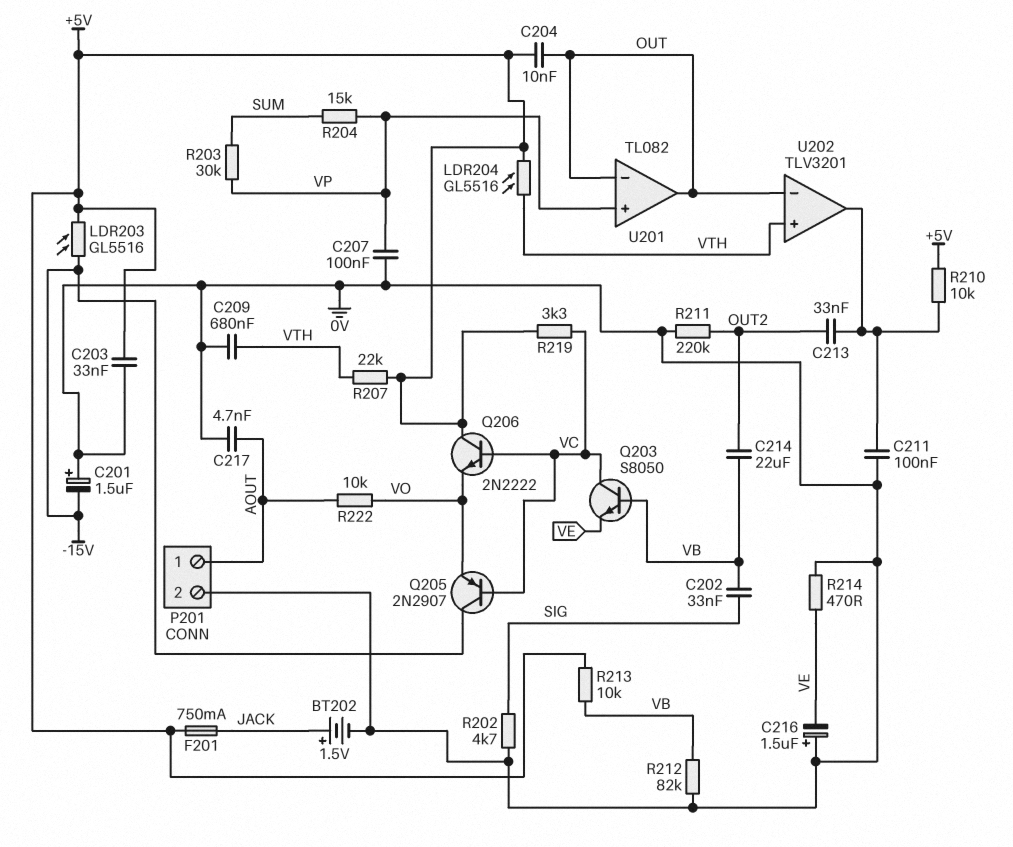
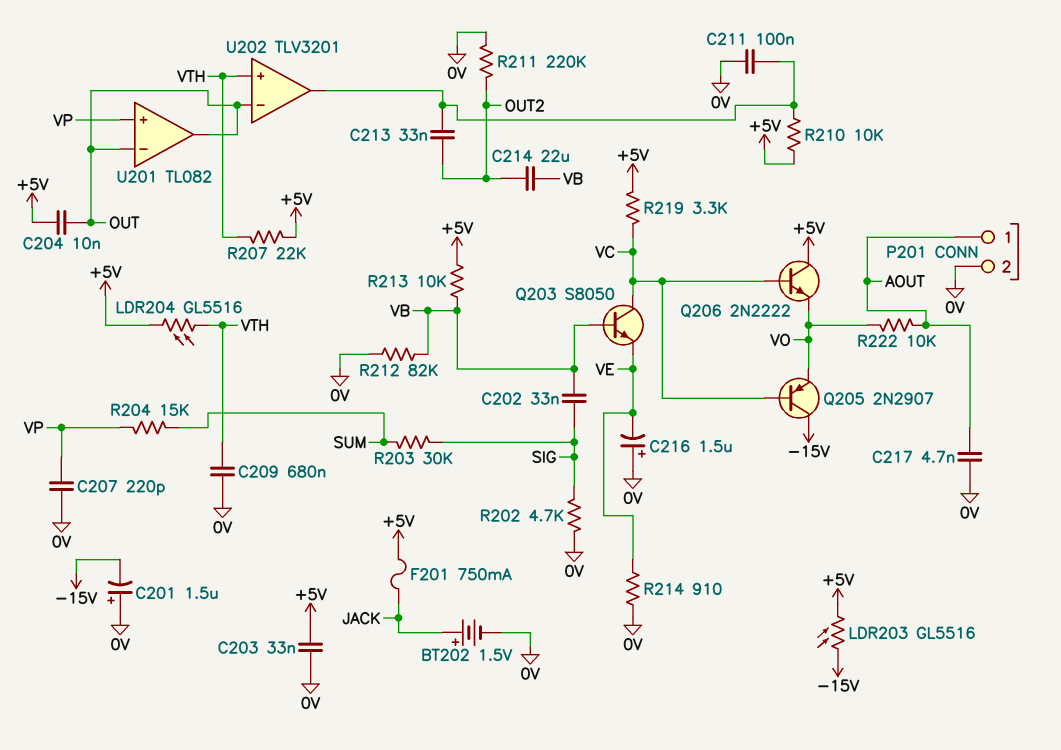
C207: 100nF (0V, VP) -> 220pF (0V, VP)
R203: 30k (SUM, VP) -> 30k (SIG, SUM)
R214: 470 (0V, VE) -> 910 (0V, VE)

